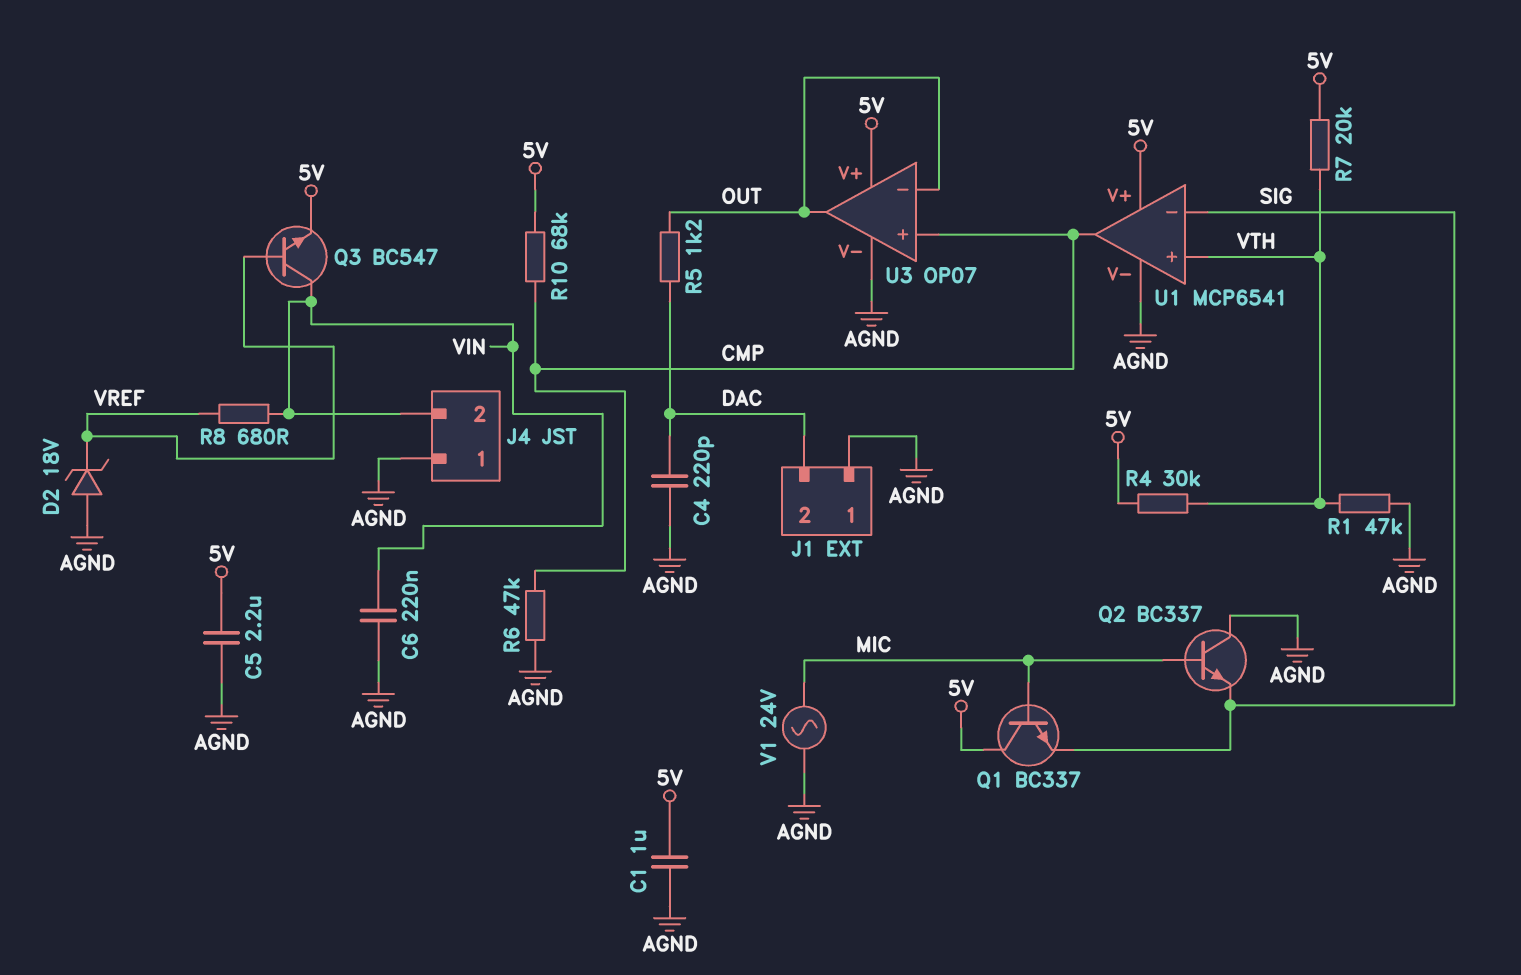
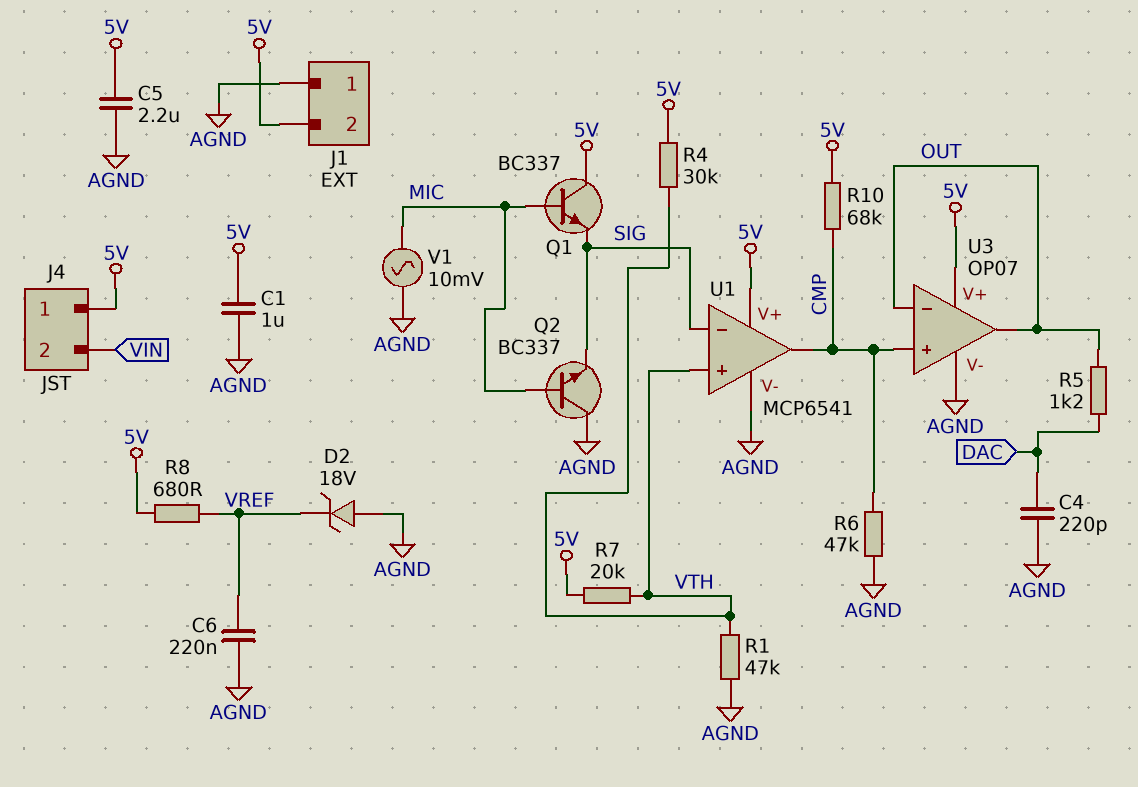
C6: 220nF (AGND, VIN) -> 220nF (AGND, VREF)
J1 pin 2: DAC -> 5V
J4 pin 1: AGND -> 5V
Q3: NPN BC547 (B VREF, C VIN, E 5V) -> none
R8: 680 (VIN, VREF) -> 680 (5V, VREF)
V1: AC 24V (AGND, MIC) -> AC 10mV (AGND, MIC)

